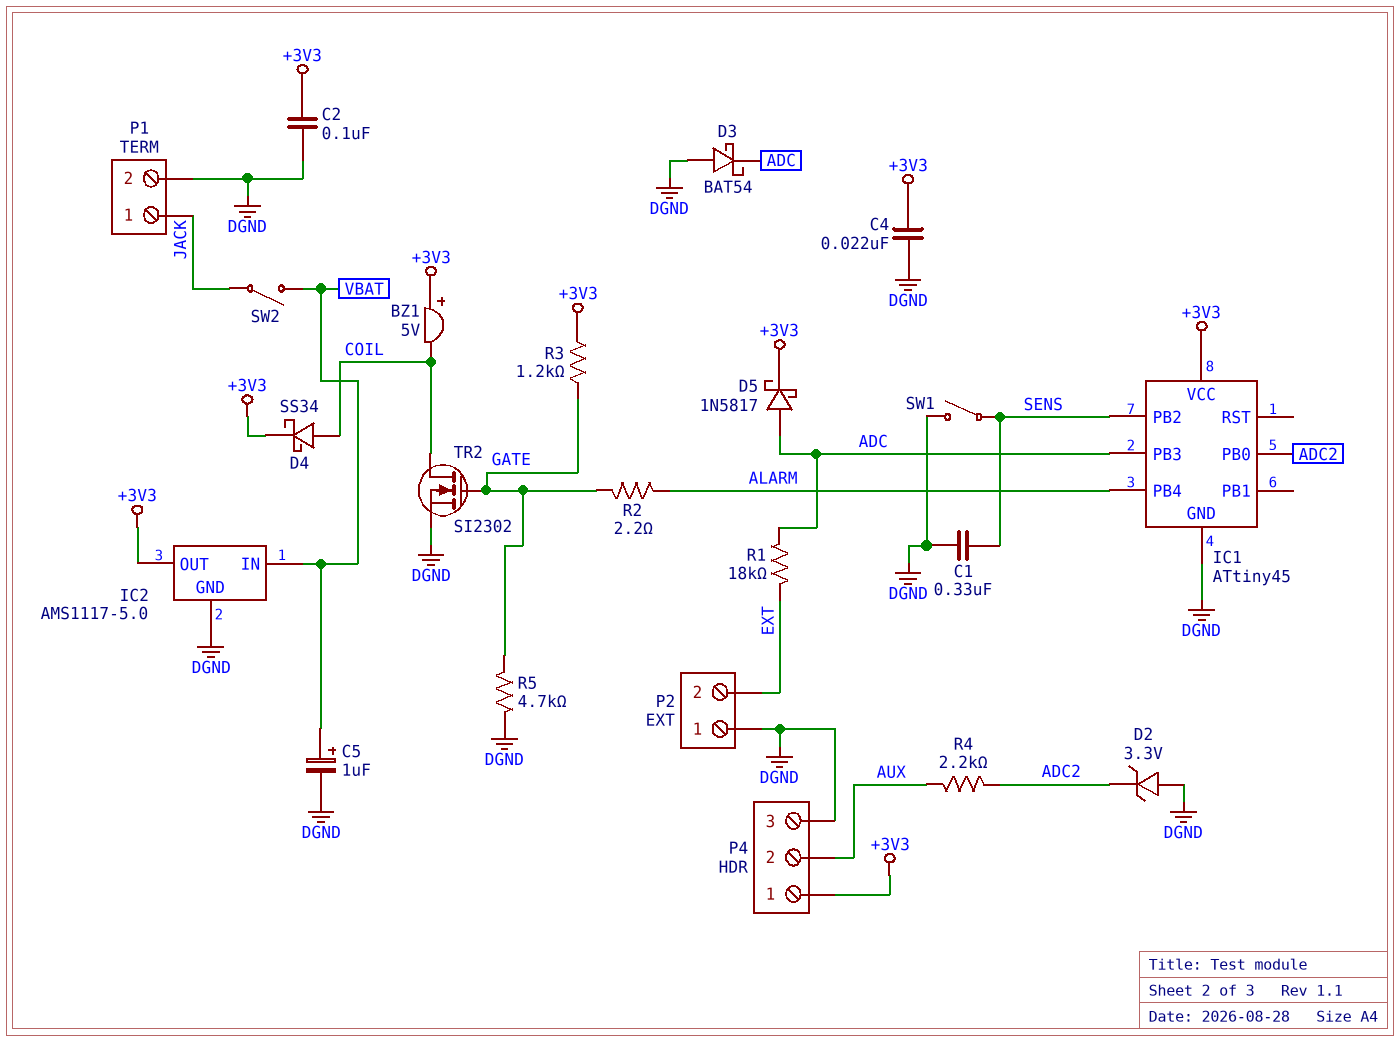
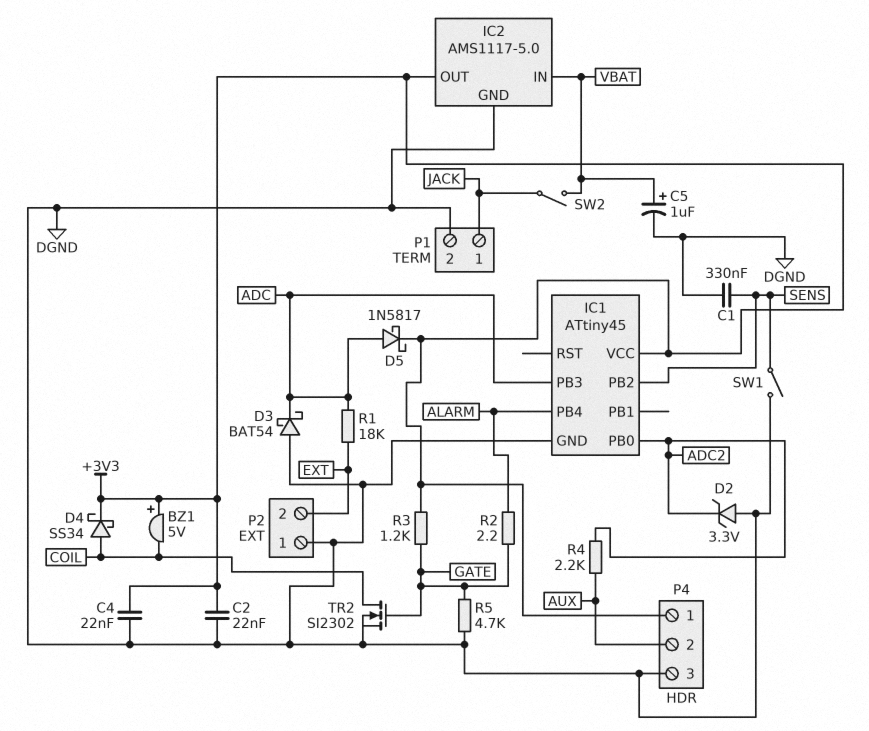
C2: 100nF (+3V3, DGND) -> 22nF (+3V3, DGND)

